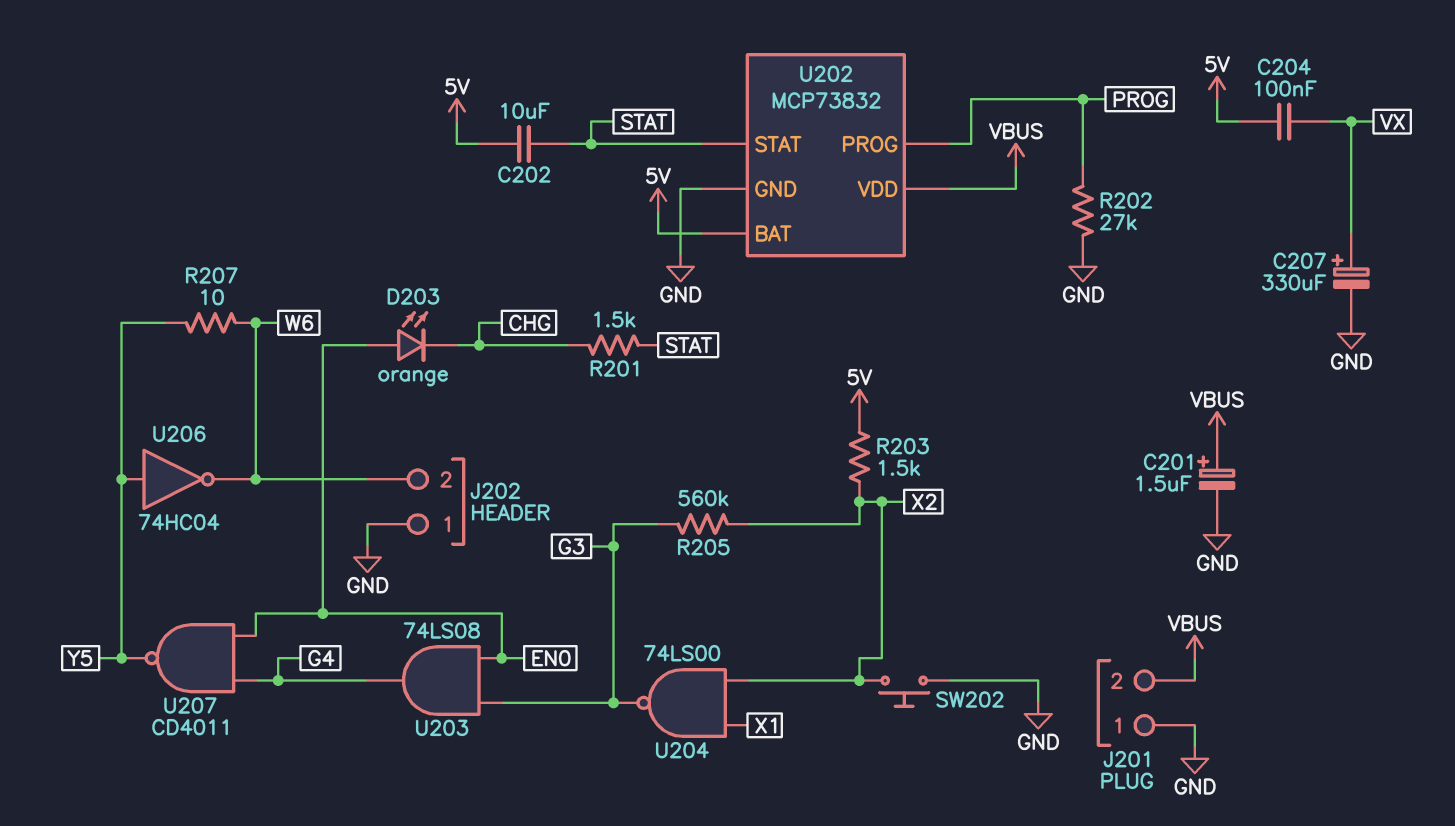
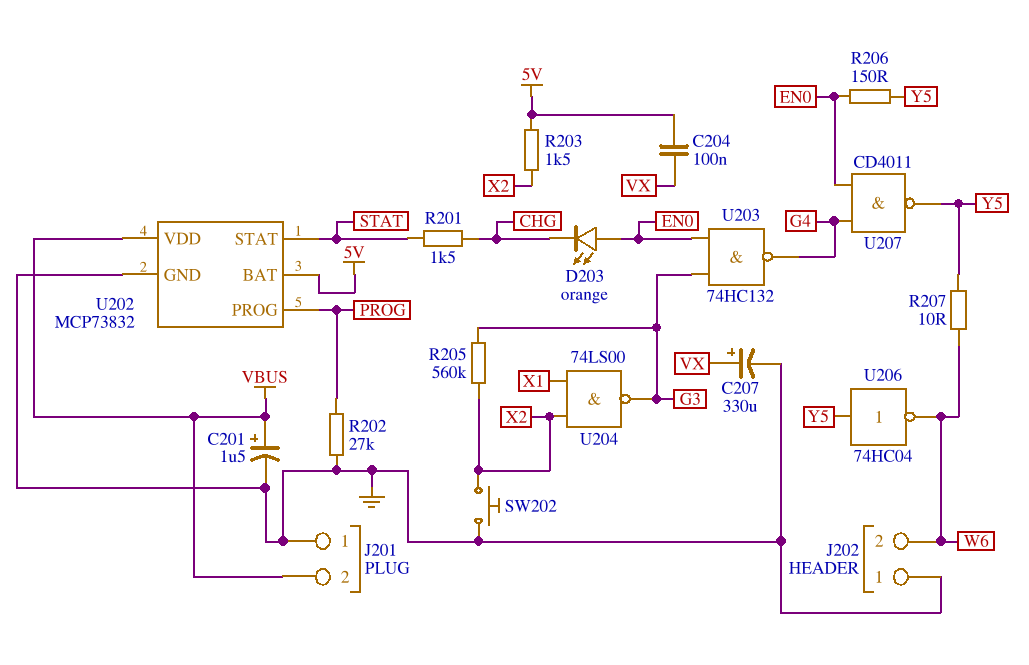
C202: 10uF (5V, STAT) -> none
R206: none -> 150 (EN0, Y5)
U203: AND 74LS08 (in EN0, in G3, out G4) -> NAND 74HC132 (in EN0, in G3, out G4)

